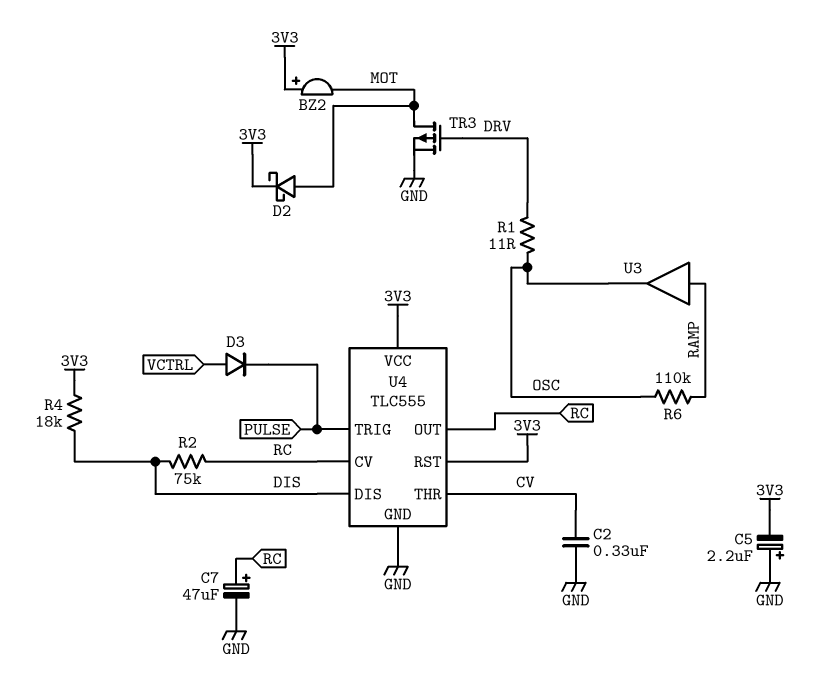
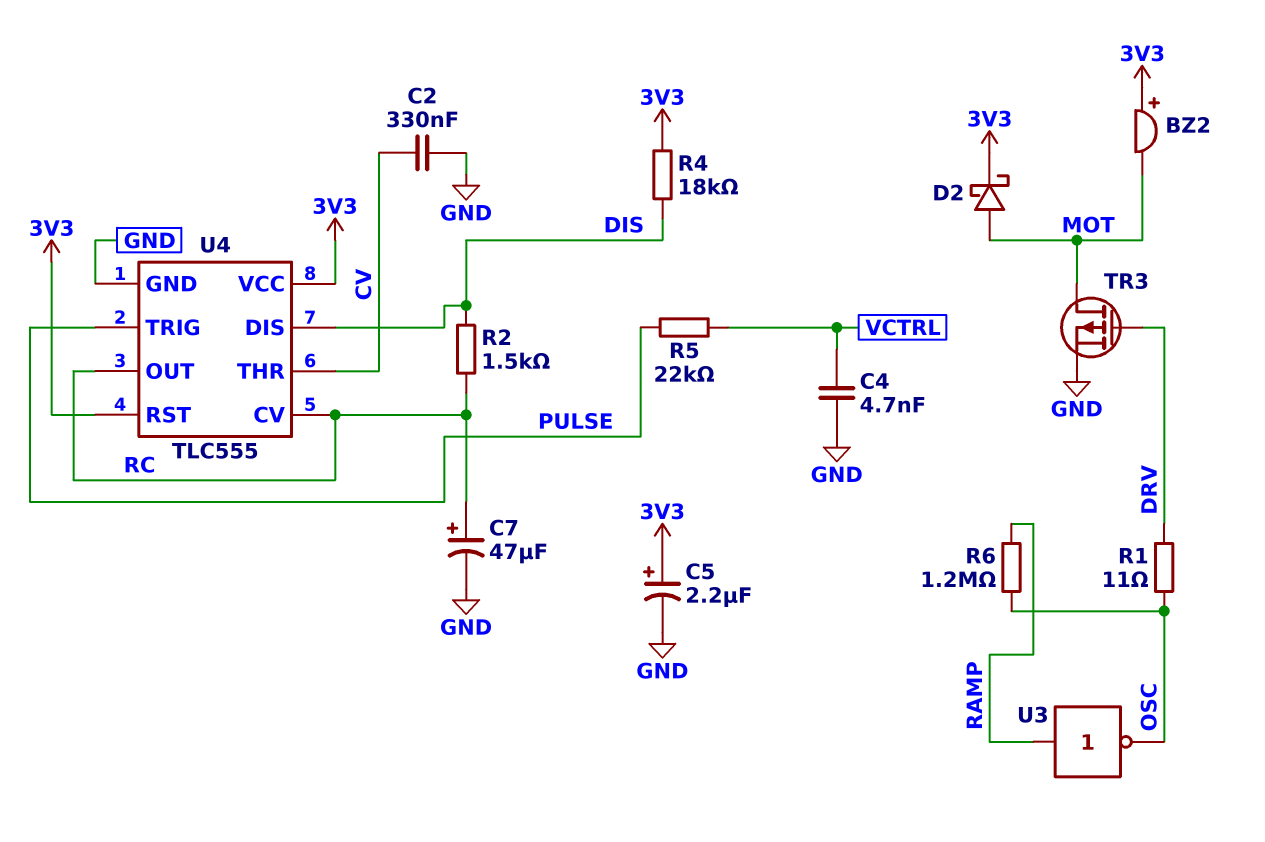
C4: none -> 4.7nF (GND, VCTRL)
C5: 2.2uF (plus GND, minus 3V3) -> 2.2uF (plus 3V3, minus GND)
D3: diode (A VCTRL, K PULSE) -> none
R2: 75k (DIS, RC) -> 1.5k (DIS, RC)
R5: none -> 22k (PULSE, VCTRL)
R6: 110k (OSC, RAMP) -> 1.2M (OSC, RAMP)
U3: buffer (in RAMP, out OSC) -> NOT (in RAMP, out OSC)

